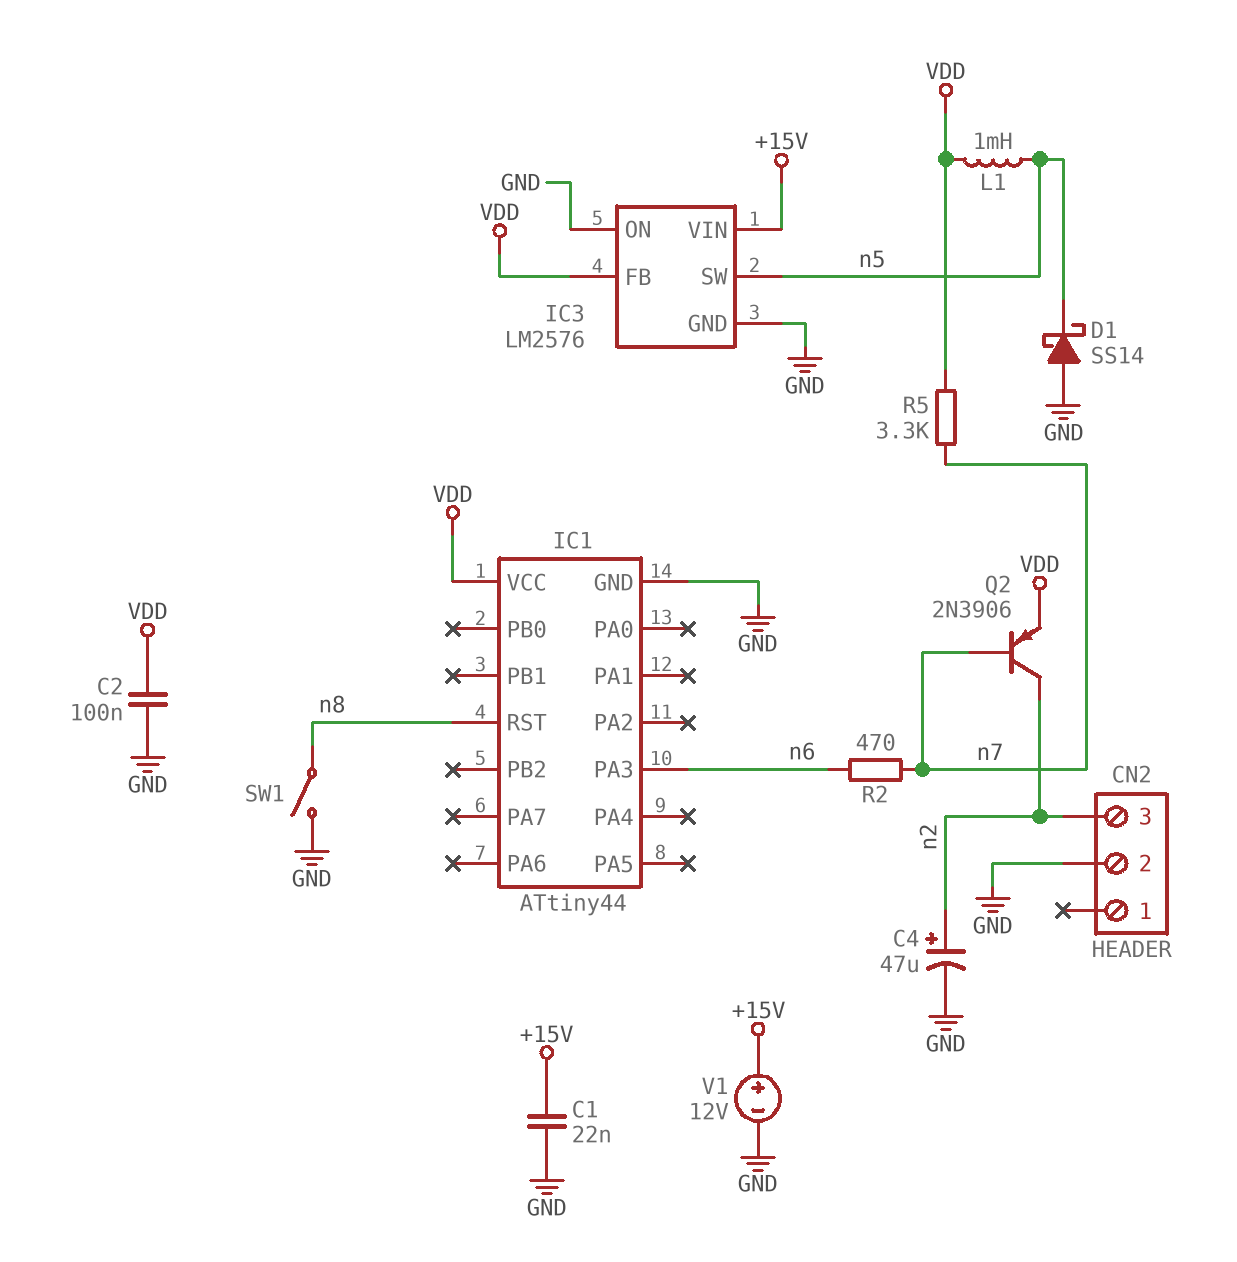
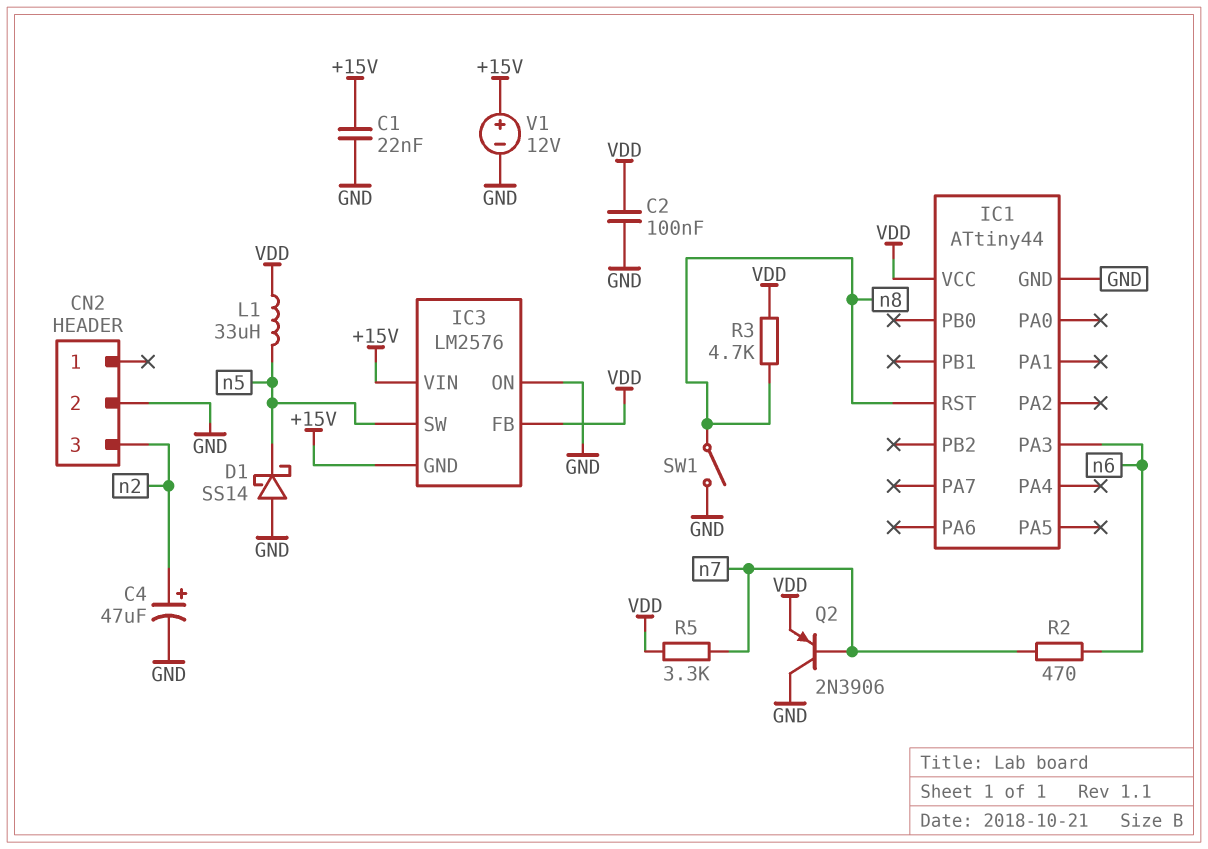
IC3 pin GND: GND -> +15V
L1: 1mH (VDD, n5) -> 33uH (VDD, n5)
Q2: PNP 2N3906 (B n7, C n2, E VDD) -> PNP 2N3906 (B n7, C GND, E VDD)
R3: none -> 4.7k (VDD, n8)

